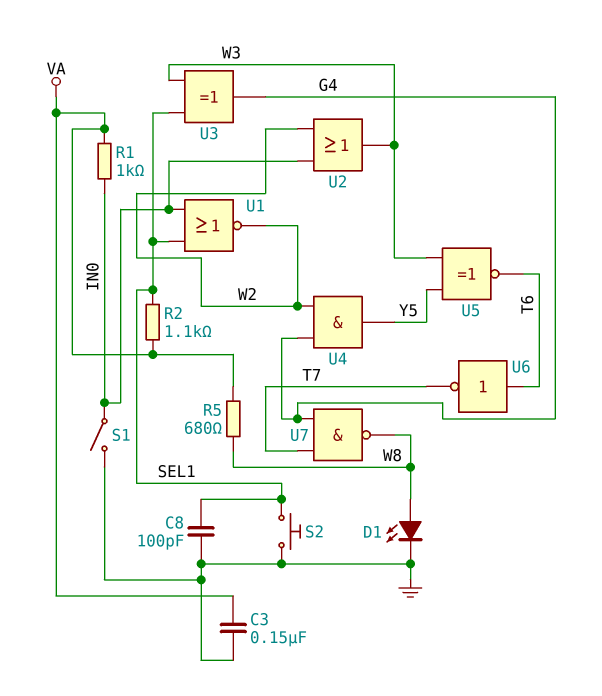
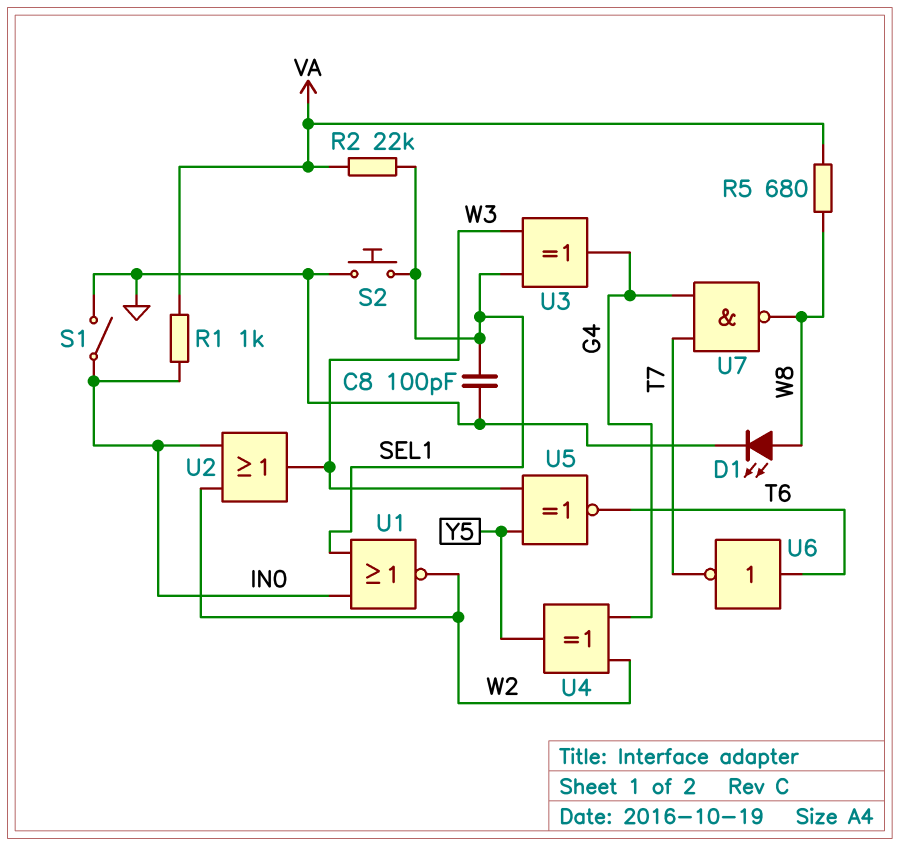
C3: 150nF (GND, VA) -> none
R2: 1.1k (SEL1, VA) -> 22k (SEL1, VA)
U4: AND (in G4, in W2, out Y5) -> XOR (in G4, in W2, out Y5)

